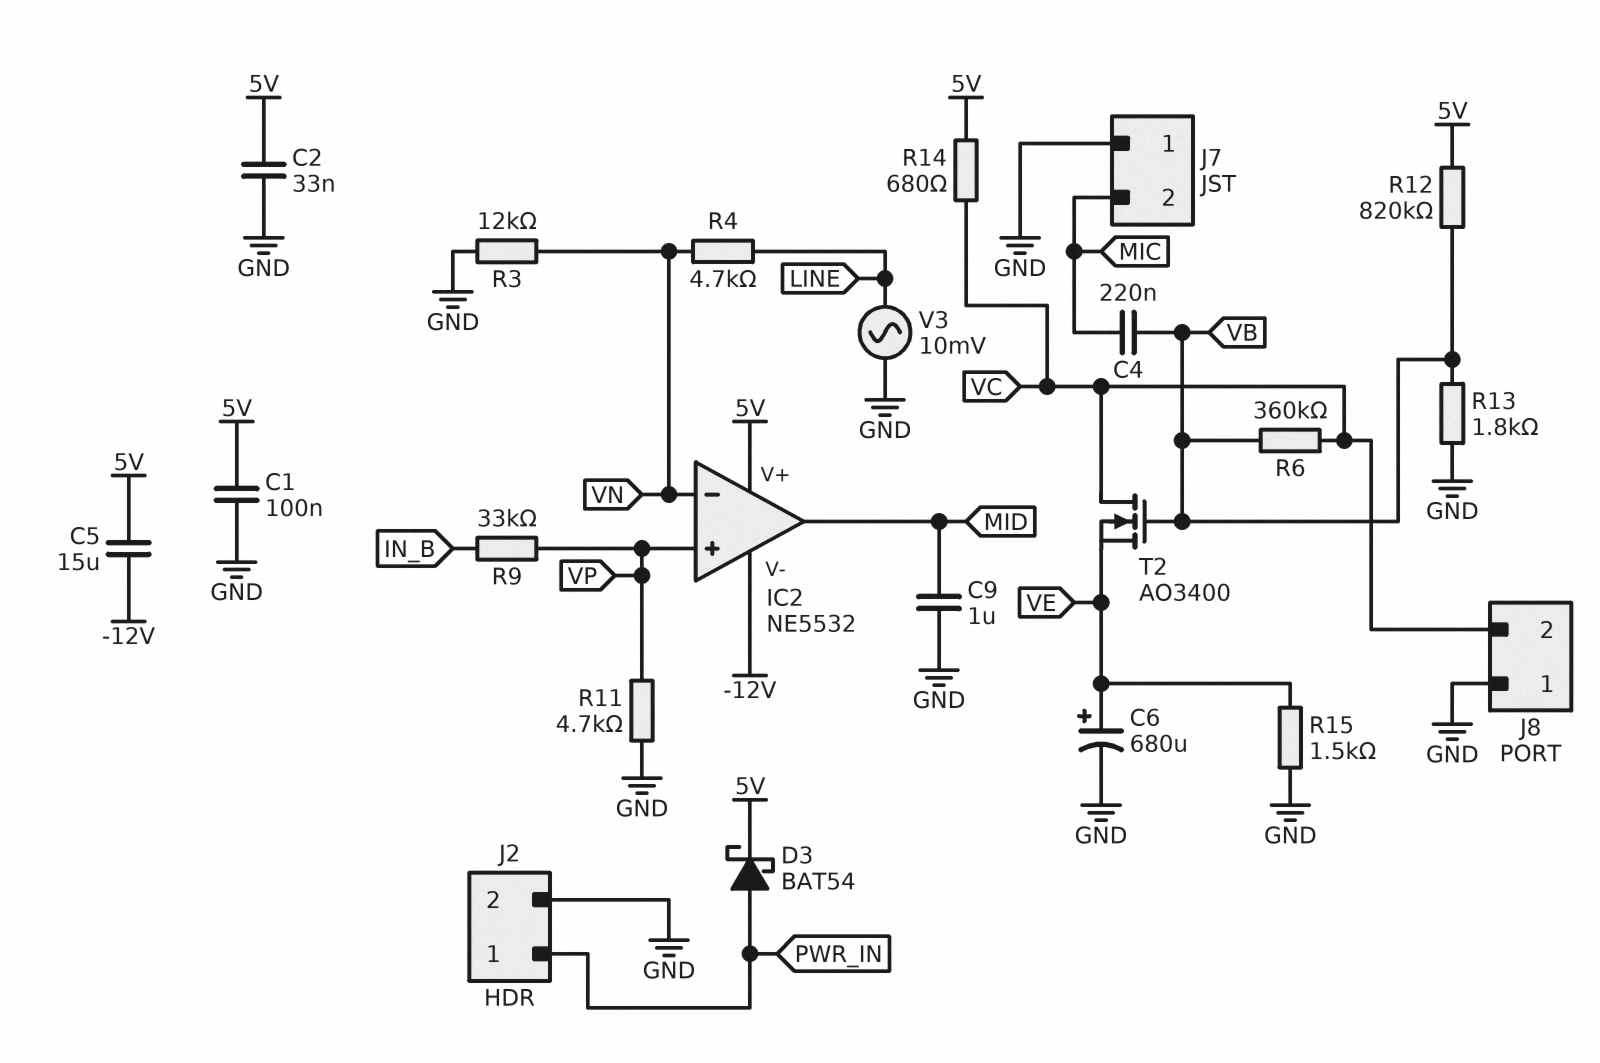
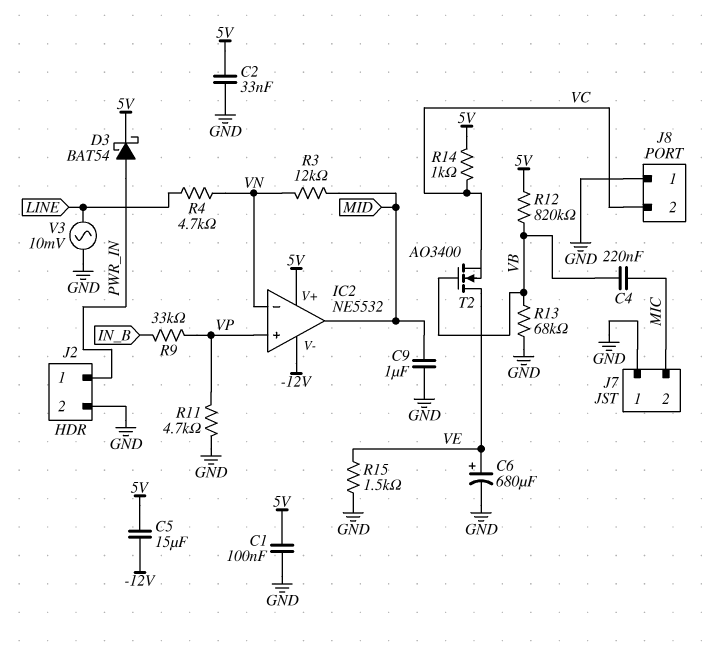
R3: 12k (GND, VN) -> 12k (MID, VN)
R6: 360k (VB, VC) -> none
R13: 1.8k (GND, VB) -> 68k (GND, VB)
R14: 680 (5V, VC) -> 1k (5V, VC)
T2: NMOS AO3400 (G VB, D VC, S VE) -> NMOS AO3400 (G VB, D VE, S VC)

